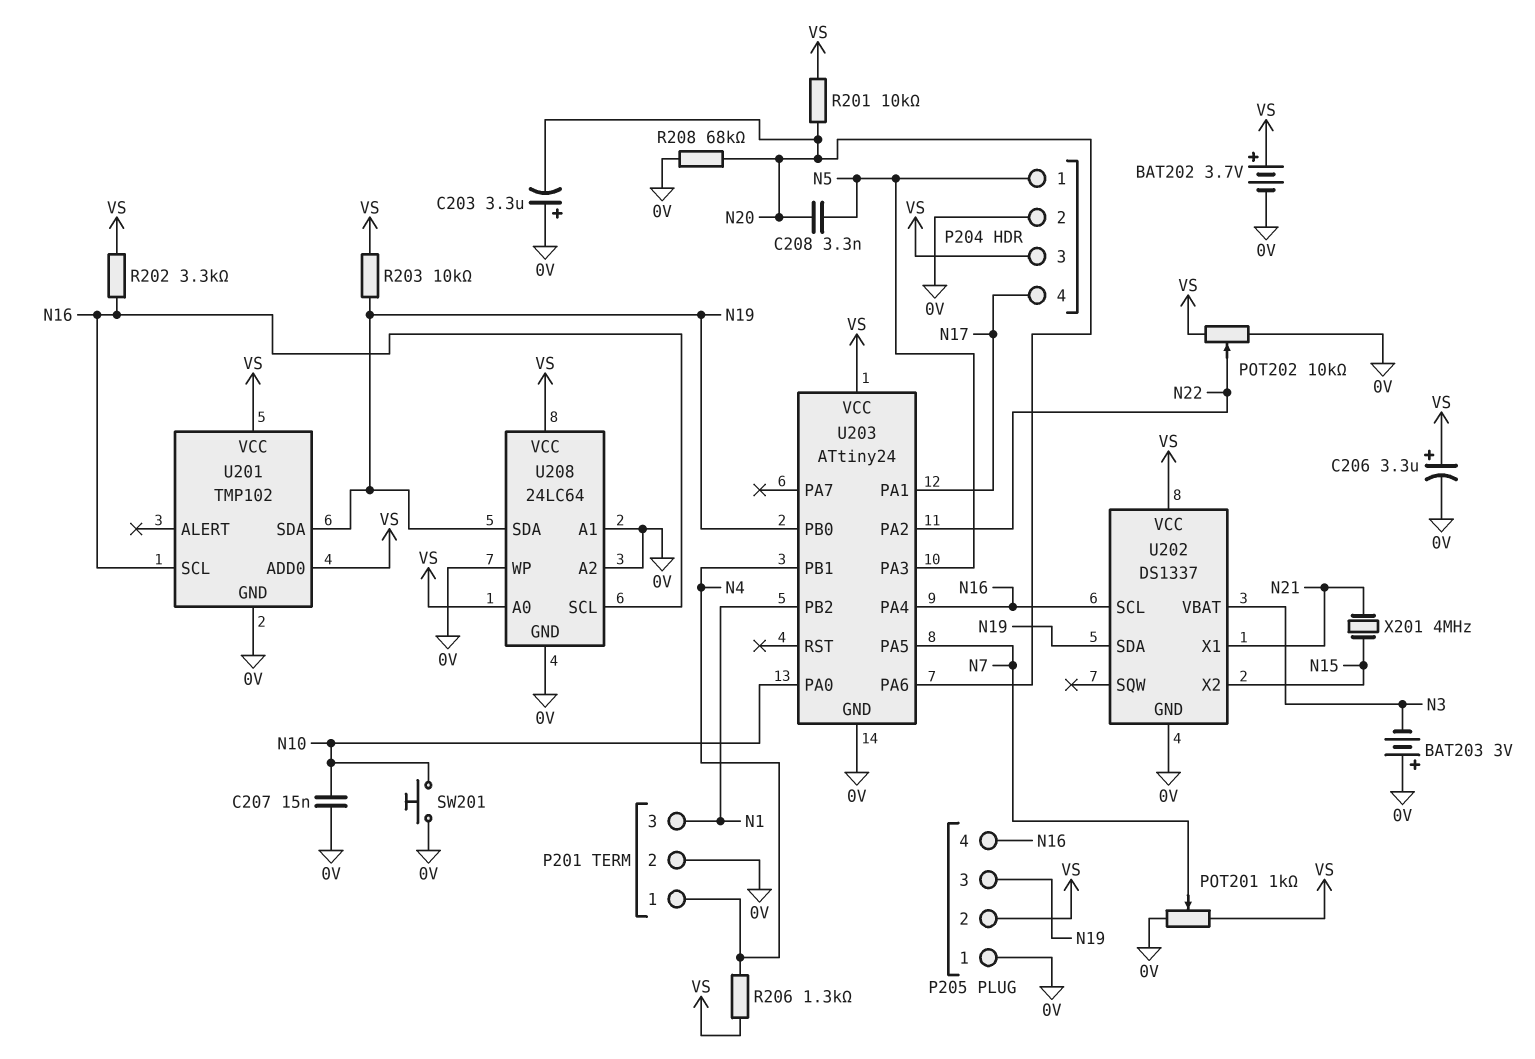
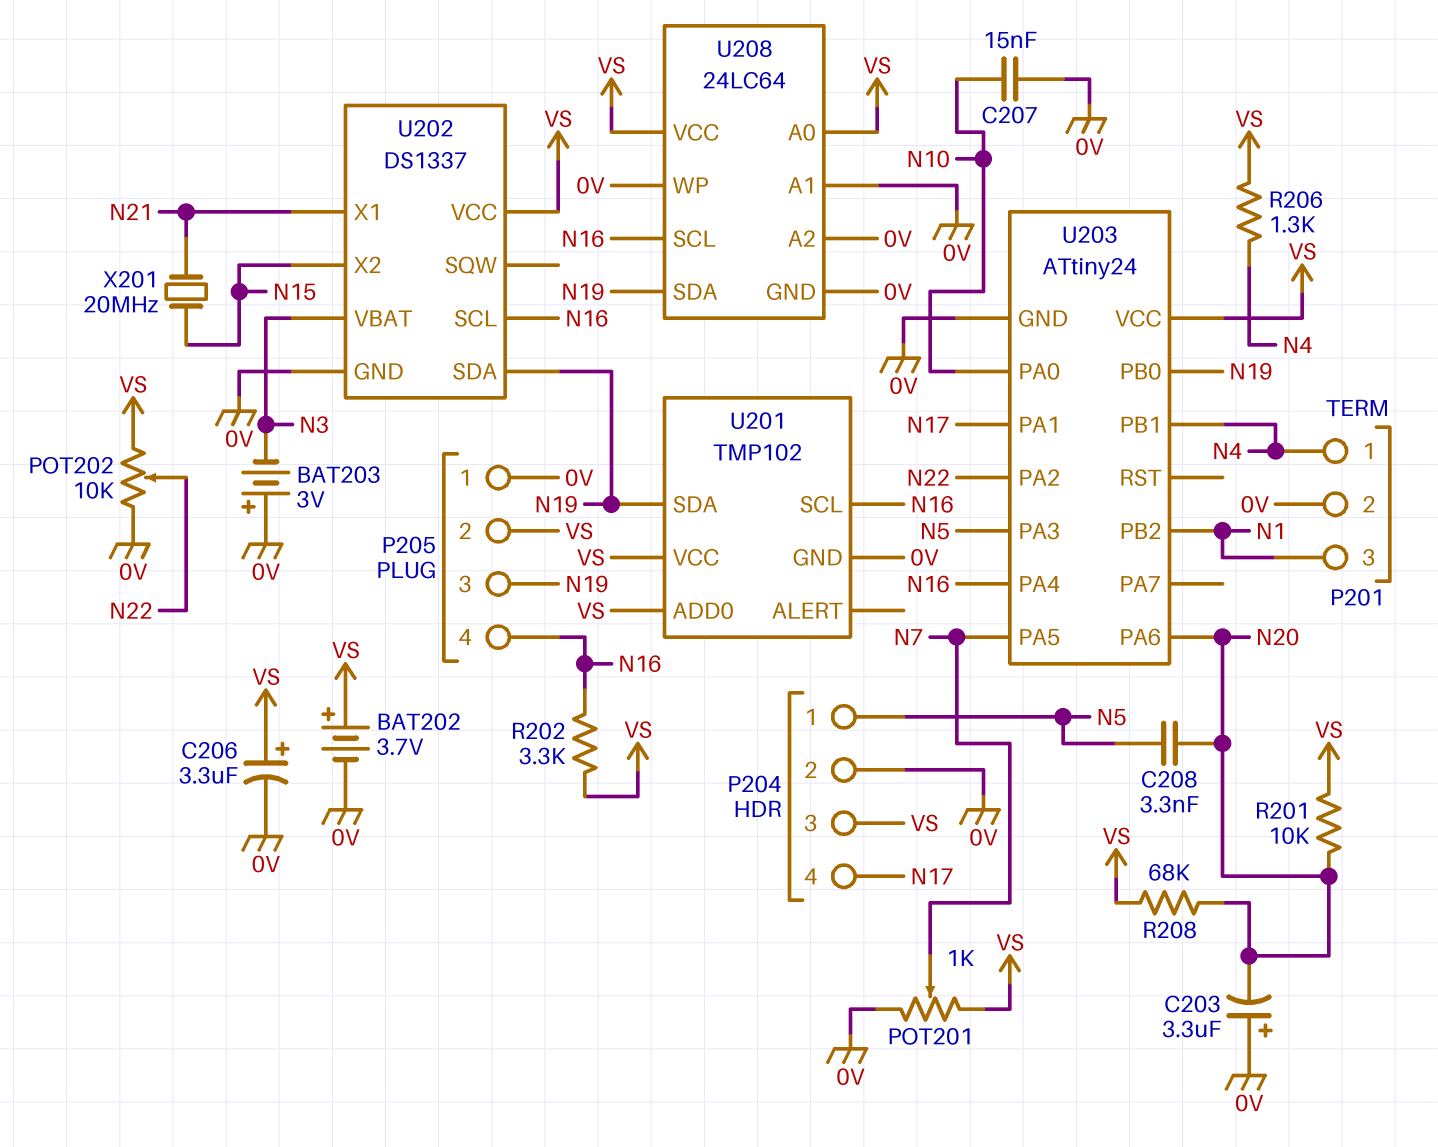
R203: 10k (N19, VS) -> none
R208: 68k (0V, N20) -> 68k (N20, VS)
SW201: button (0V, N10) -> none
X201: 4MHz (N15, N21) -> 20MHz (N15, N21)

